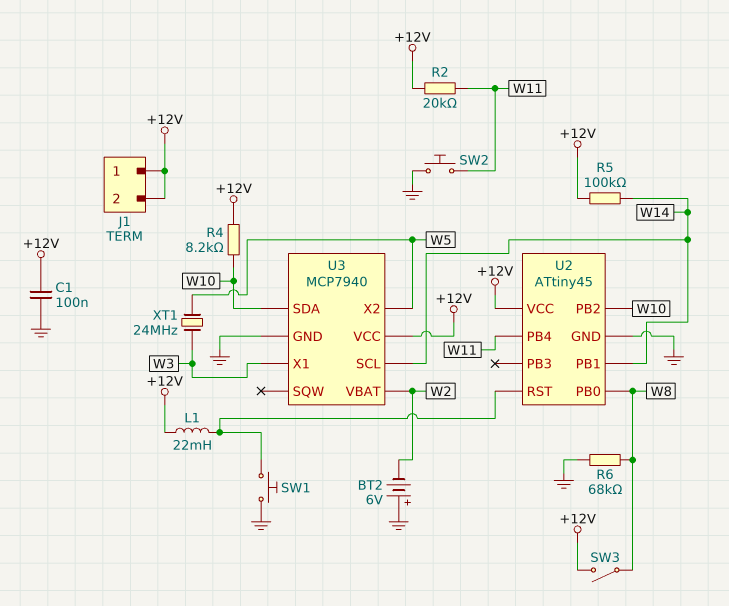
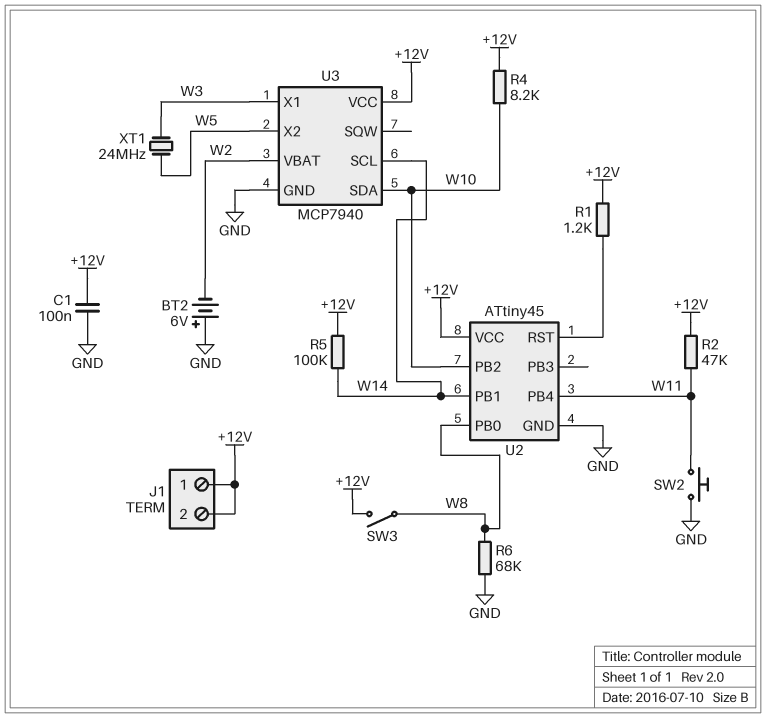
L1: 22mH (+12V, U2/RST) -> none
R1: none -> 1.2k (+12V, U2/RST)
R2: 20k (+12V, W11) -> 47k (+12V, W11)
SW1: button (GND, U2/RST) -> none

